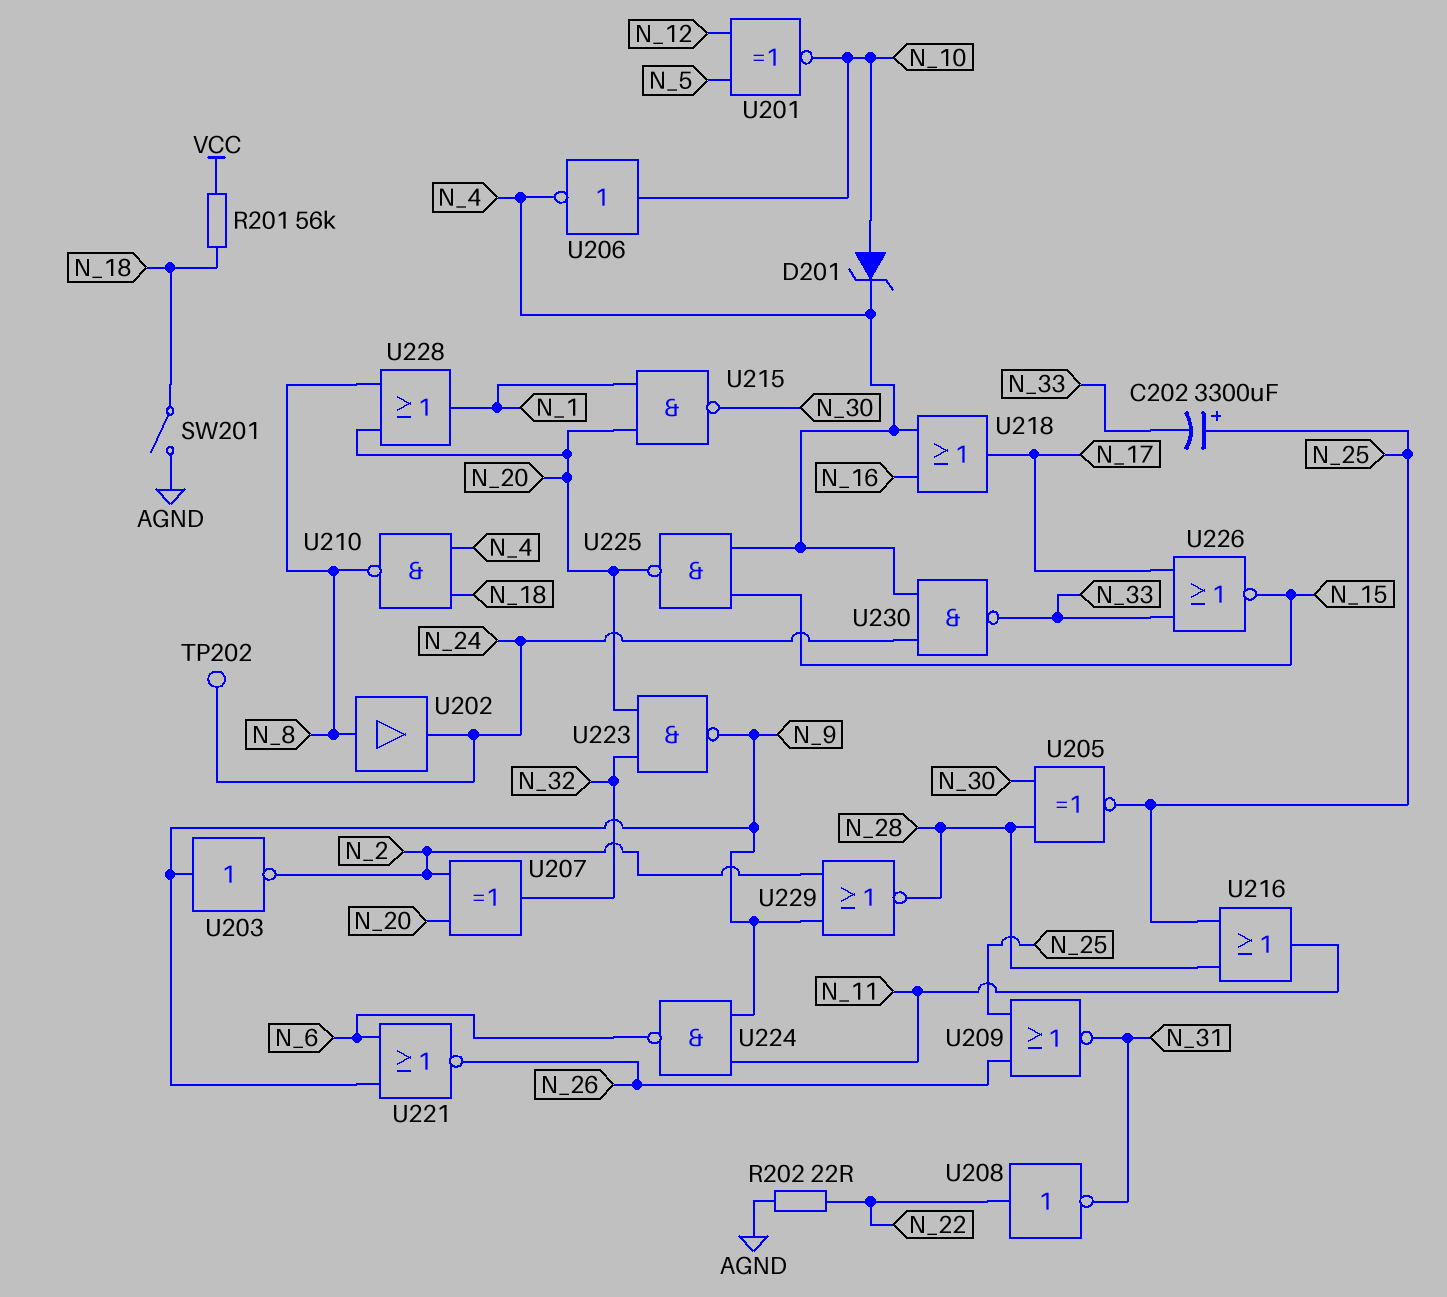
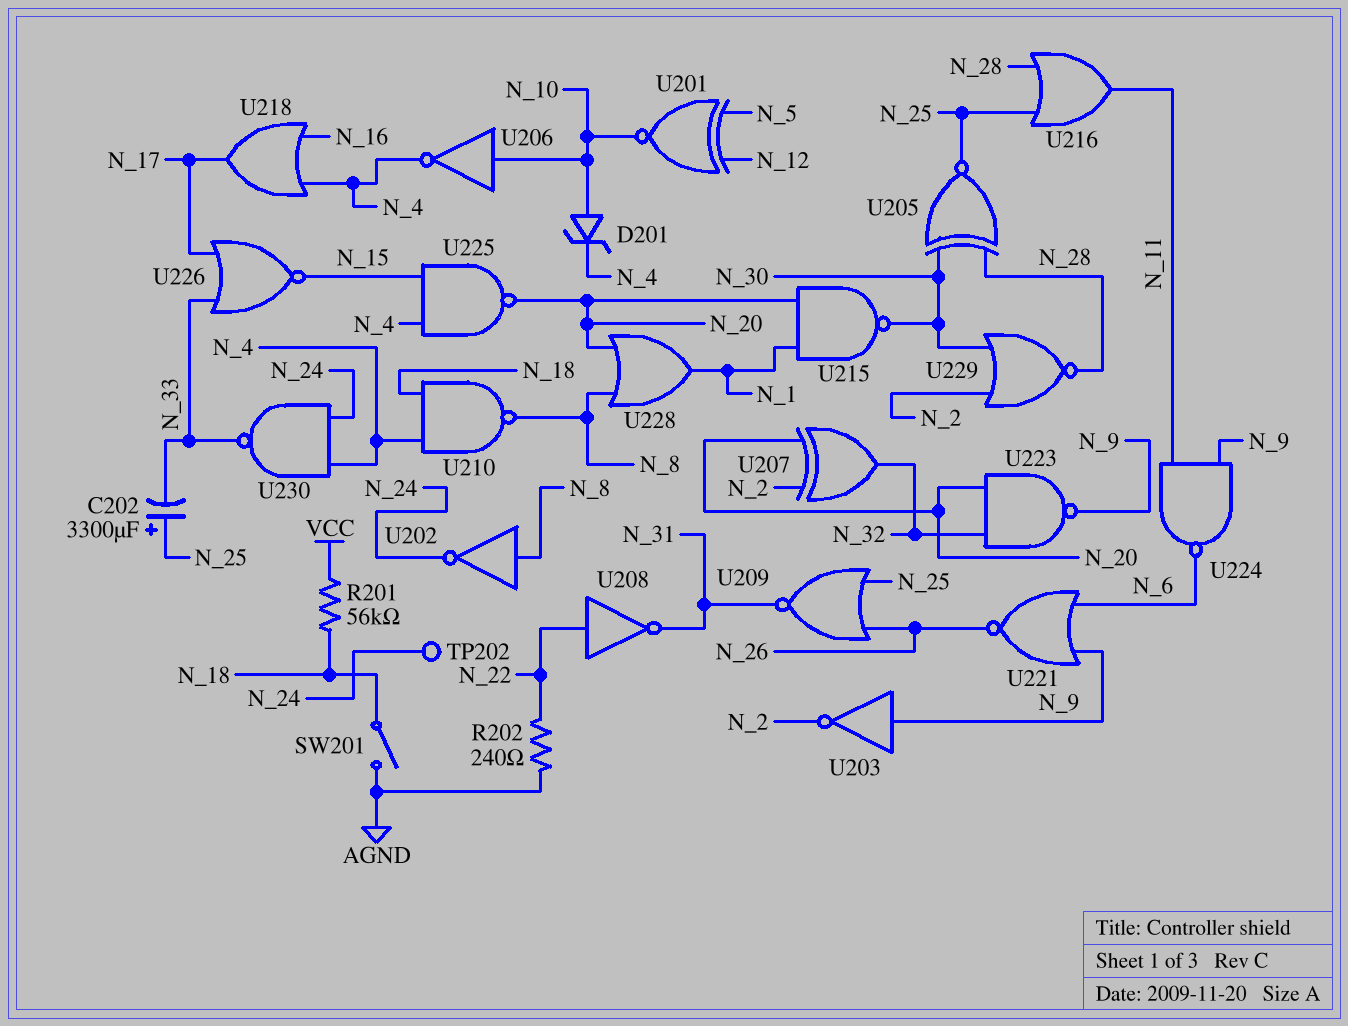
R202: 22 (AGND, N_22) -> 240 (AGND, N_22)
U202: buffer (in N_8, out N_24) -> NOT (in N_8, out N_24)
U229: NOR (in N_2, in N_9, out N_28) -> NOR (in N_2, in N_30, out N_28)

